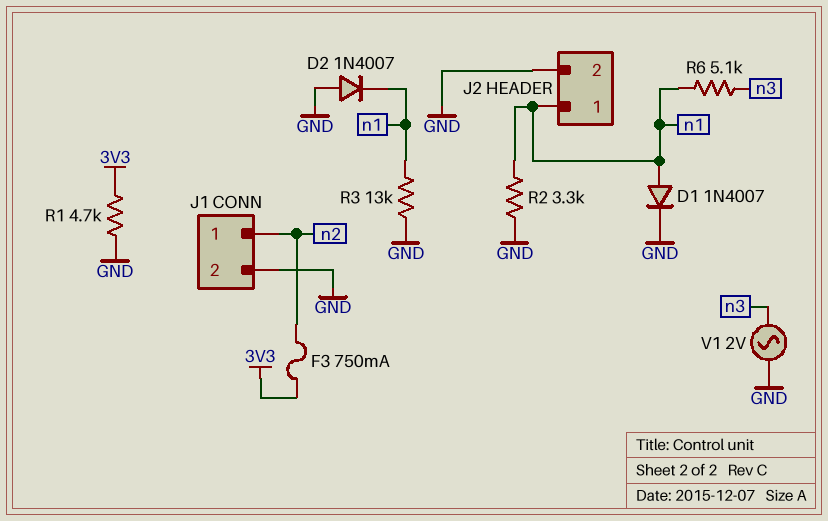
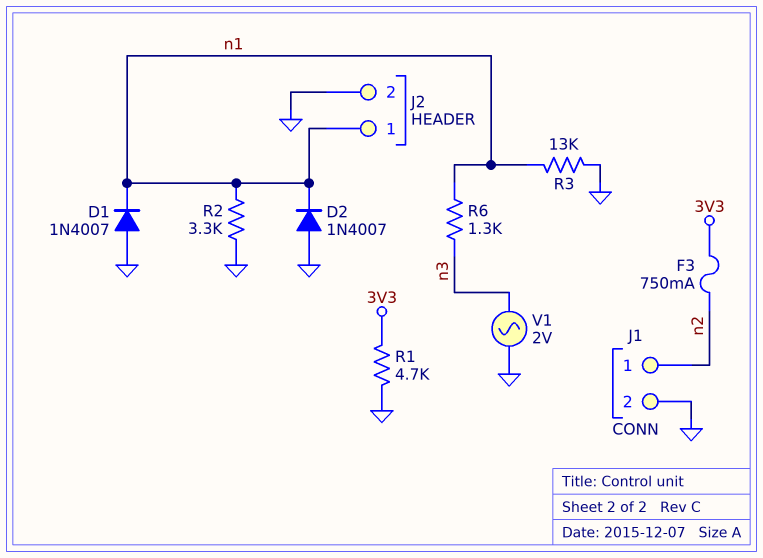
D1: diode 1N4007 (A n1, K GND) -> diode 1N4007 (A GND, K n1)
R6: 5.1k (n1, n3) -> 1.3k (n1, n3)

